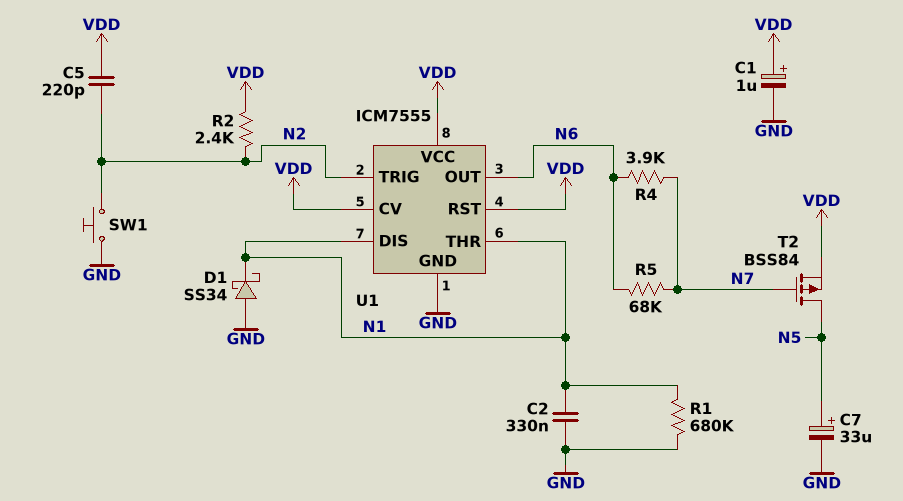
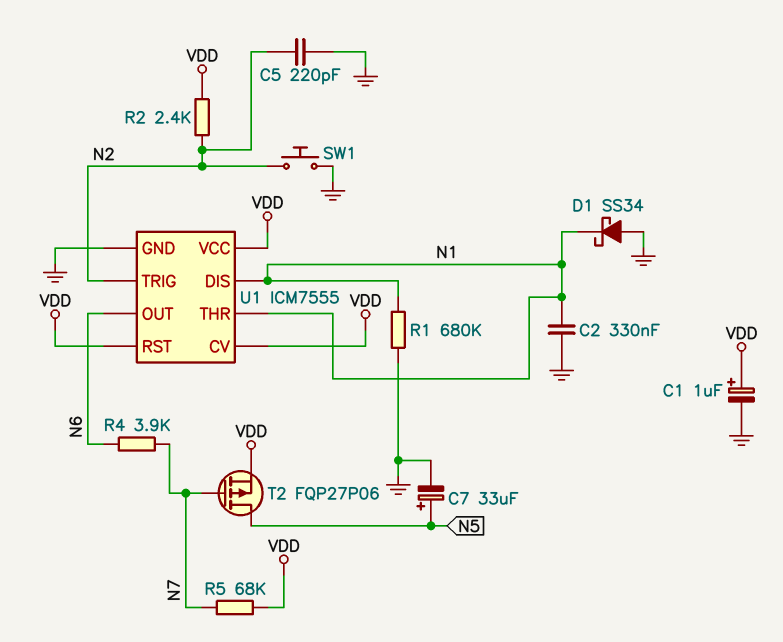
C5: 220pF (N2, VDD) -> 220pF (GND, N2)
R5: 68k (N6, N7) -> 68k (N7, VDD)
T2: PMOS BSS84 (G N7, D N5, S VDD) -> PMOS FQP27P06 (G N7, D N5, S VDD)

